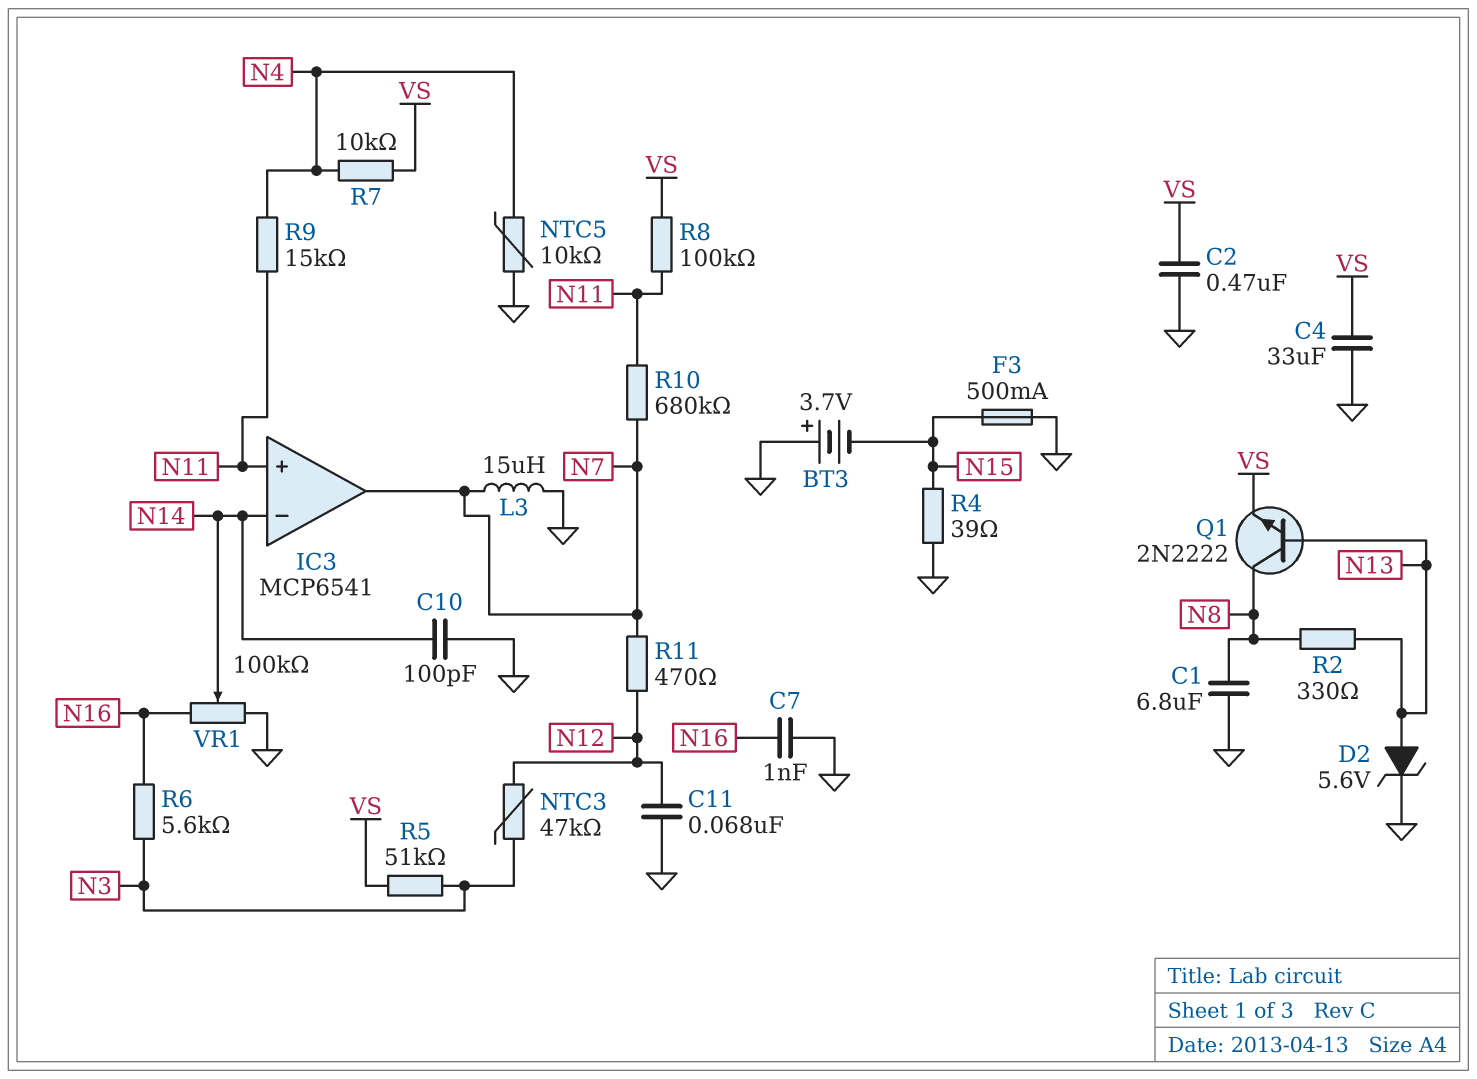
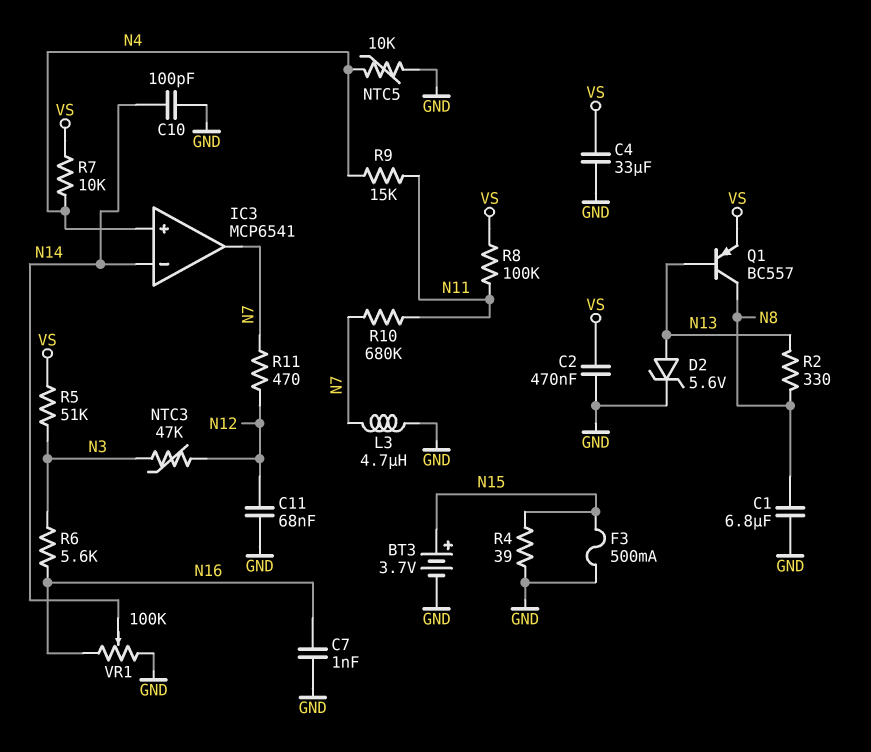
BT3: 3.7V (plus GND, minus N15) -> 3.7V (plus N15, minus GND)
IC3 pin in+: N11 -> N4
L3: 15uH (GND, N7) -> 4.7uH (GND, N7)
Q1: NPN 2N2222 (B N13, C N8, E VS) -> PNP BC557 (B N13, C N8, E VS)

